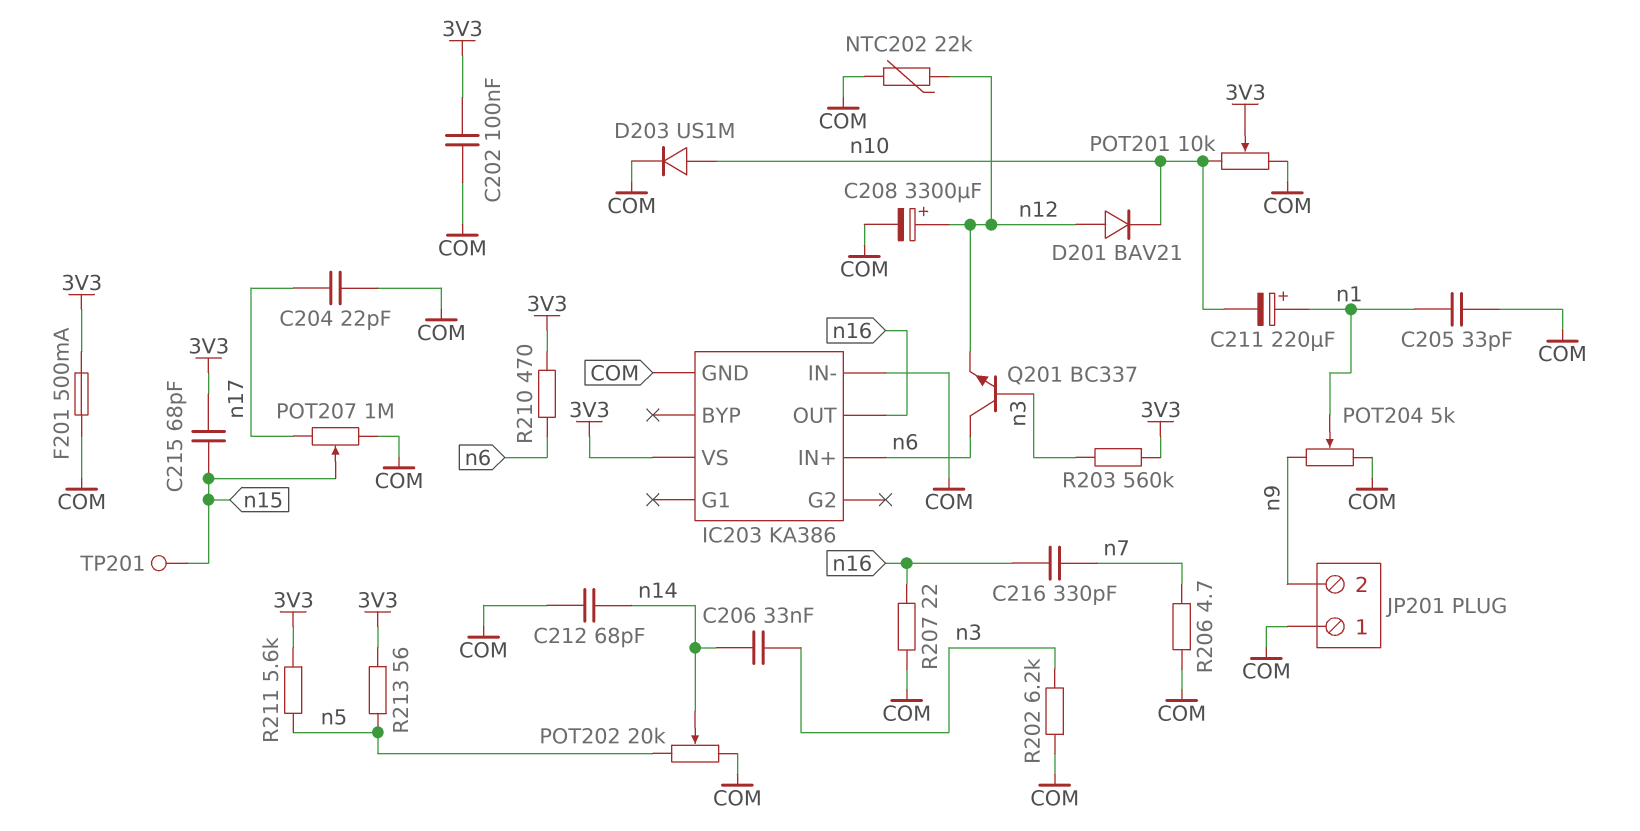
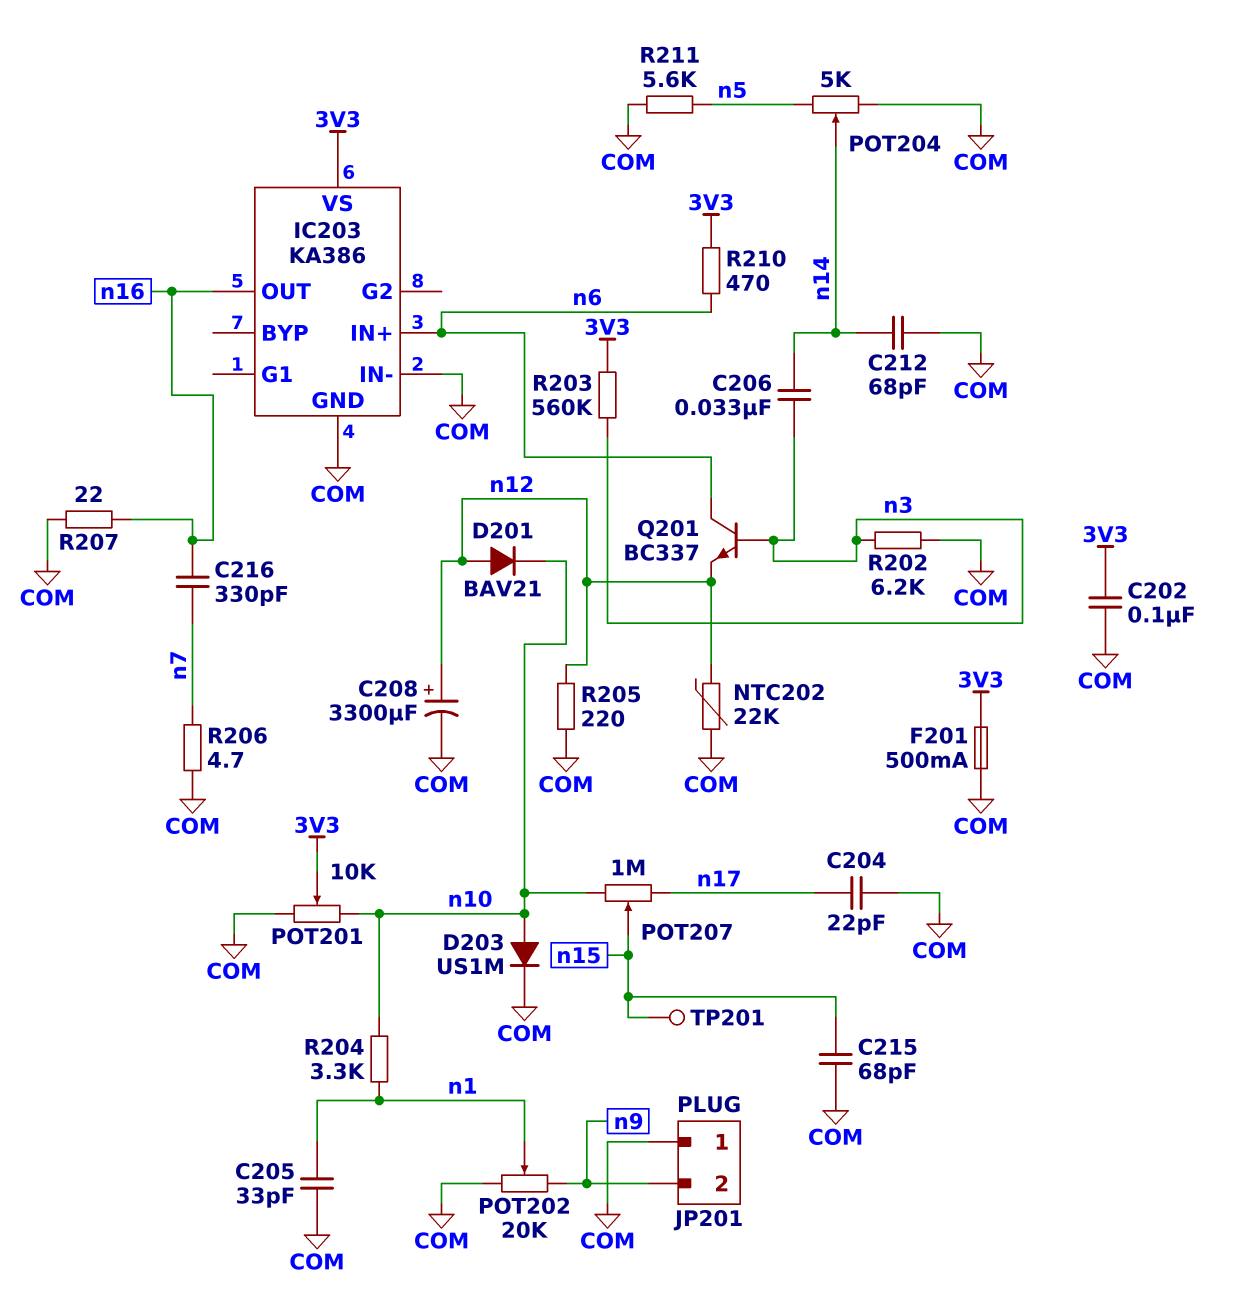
C211: 220uF (plus n1, minus n10) -> none
C215: 68pF (3V3, n15) -> 68pF (COM, n15)
POT202: 20k (COM, n5, wiper n14) -> 20k (COM, n9, wiper n1)
POT204: 5k (COM, n9, wiper n1) -> 5k (COM, n5, wiper n14)
POT207: 1M (COM, n17, wiper n15) -> 1M (n10, n17, wiper n15)
R204: none -> 3.3k (n1, n10)
R205: none -> 220 (COM, n12)
R211: 5.6k (3V3, n5) -> 5.6k (COM, n5)
R213: 56 (3V3, n5) -> none

